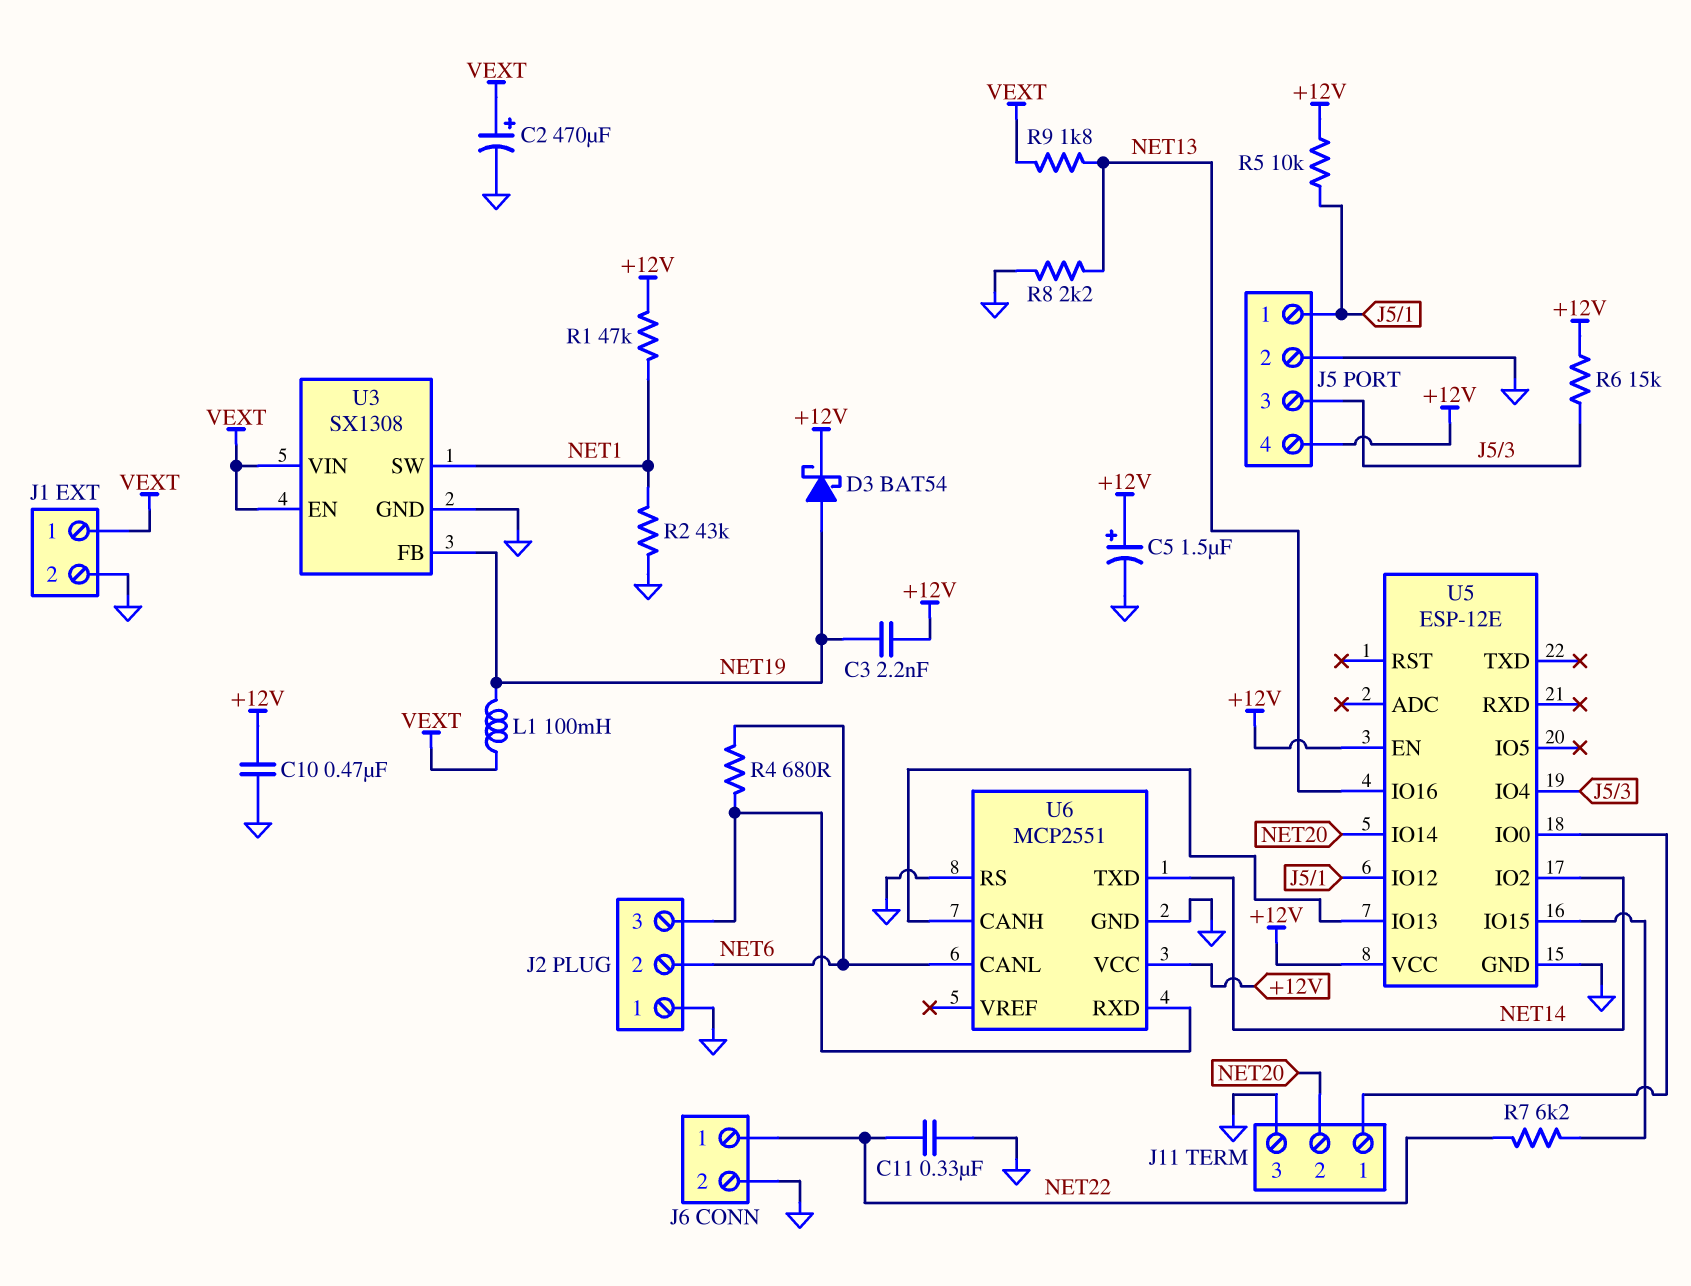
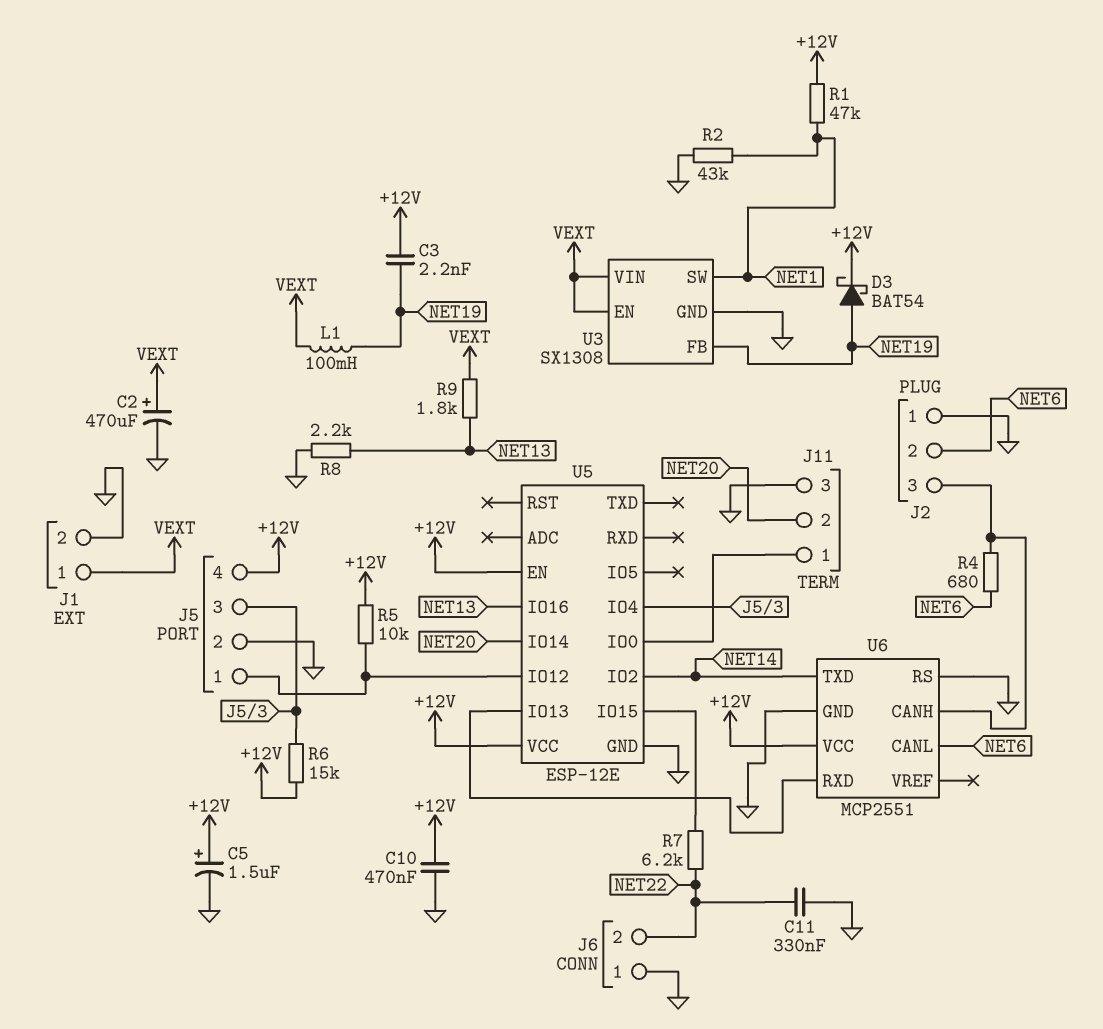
J6 pin 1: NET22 -> GND
J6 pin 2: GND -> NET22
U6 pin CANH: U5/IO13 -> J2/3
U6 pin RXD: J2/3 -> U5/IO13

